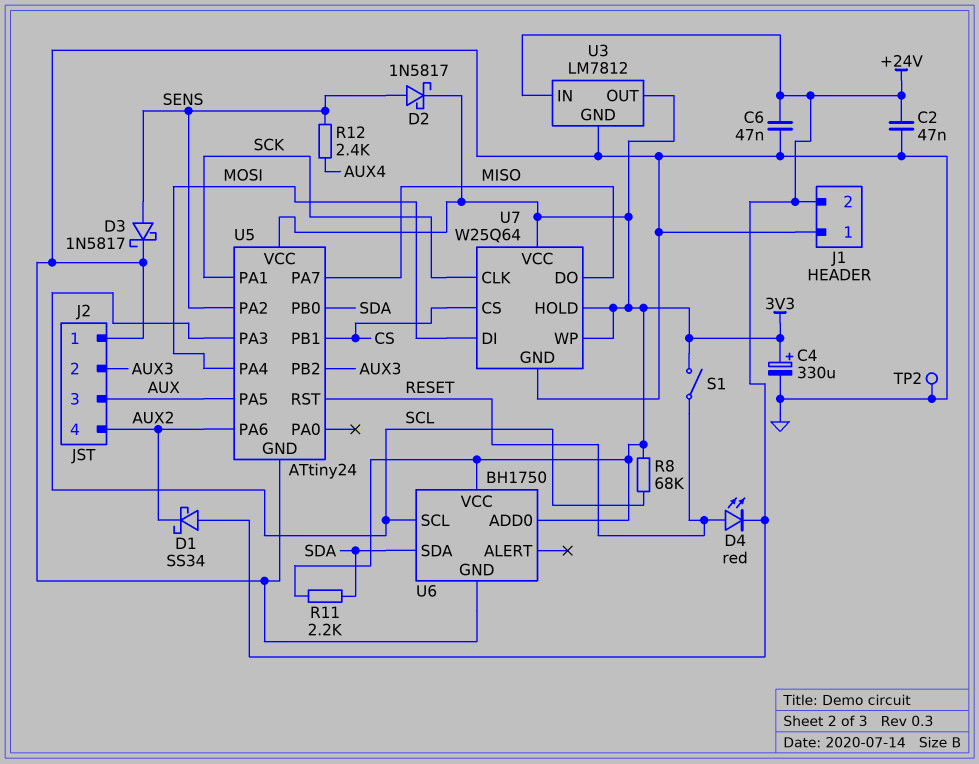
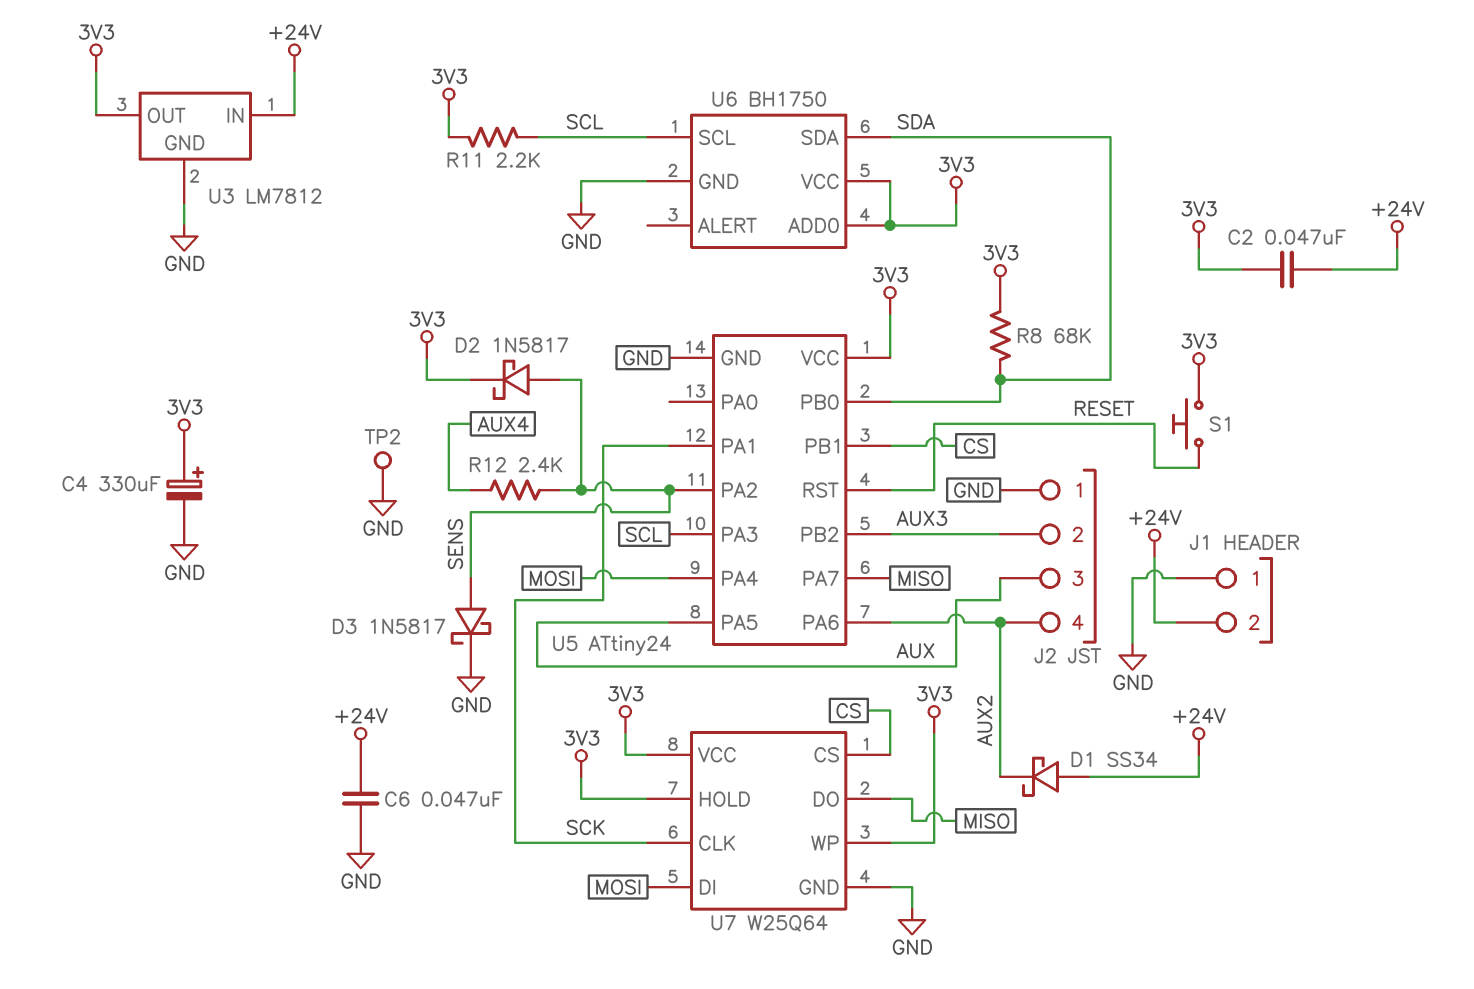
C2: 47nF (+24V, GND) -> 47nF (+24V, 3V3)
D4: LED red (A RESET, K +24V) -> none
R8: 68k (3V3, SCL) -> 68k (3V3, SDA)
R11: 2.2k (3V3, SDA) -> 2.2k (3V3, SCL)
S1: switch (3V3, RESET) -> button (3V3, RESET)

